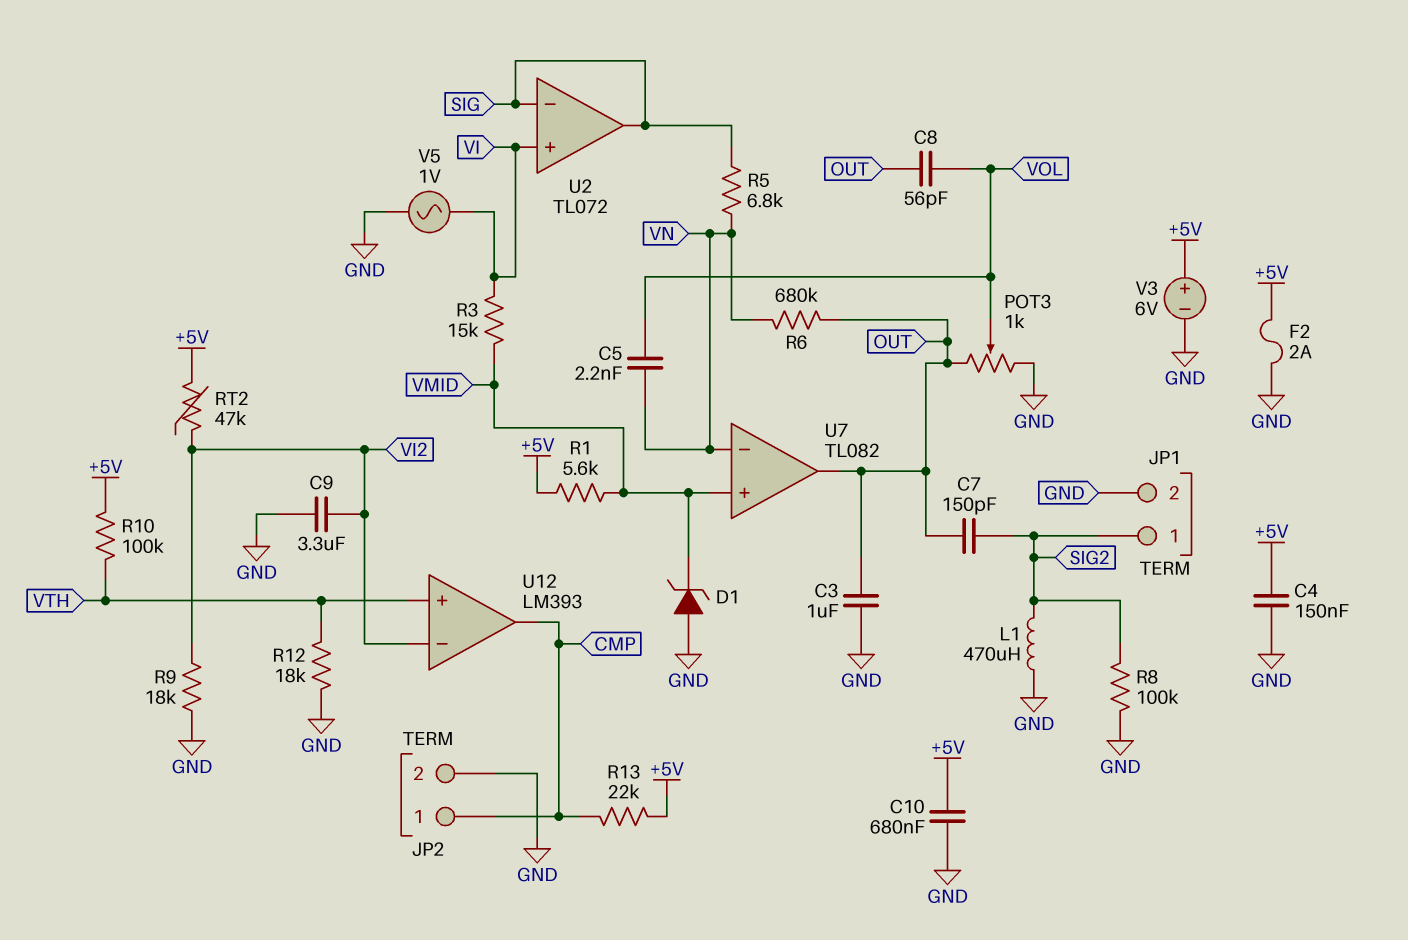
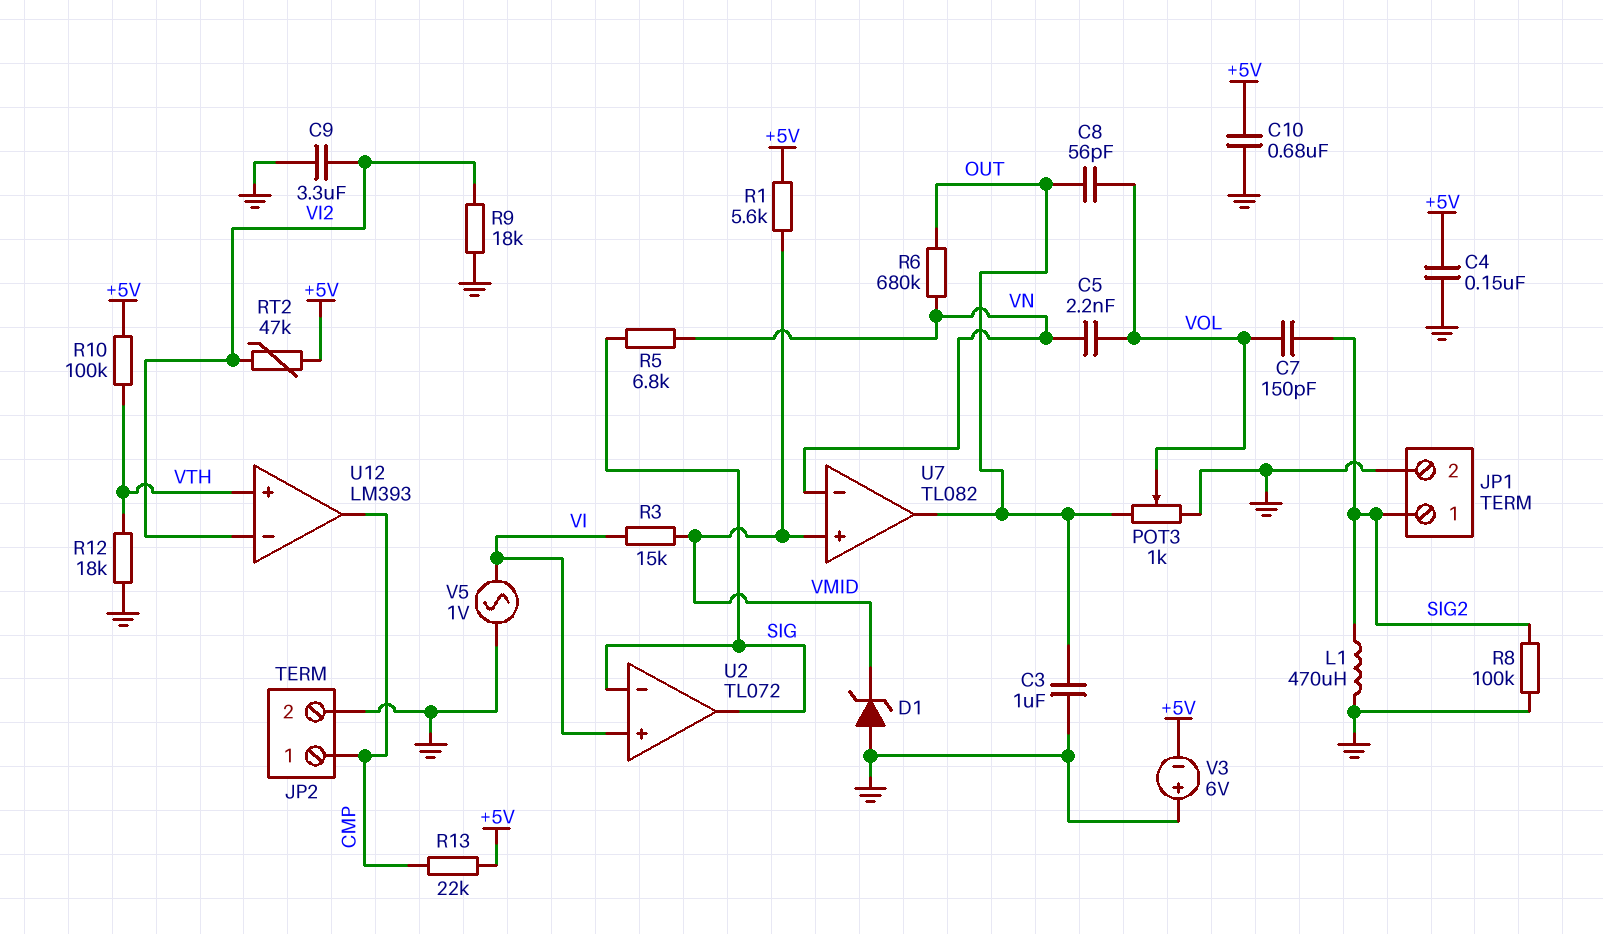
C7: 150pF (OUT, SIG2) -> 150pF (SIG2, VOL)
F2: 2A (+5V, GND) -> none
V3: 6V (plus +5V, minus GND) -> 6V (plus GND, minus +5V)

